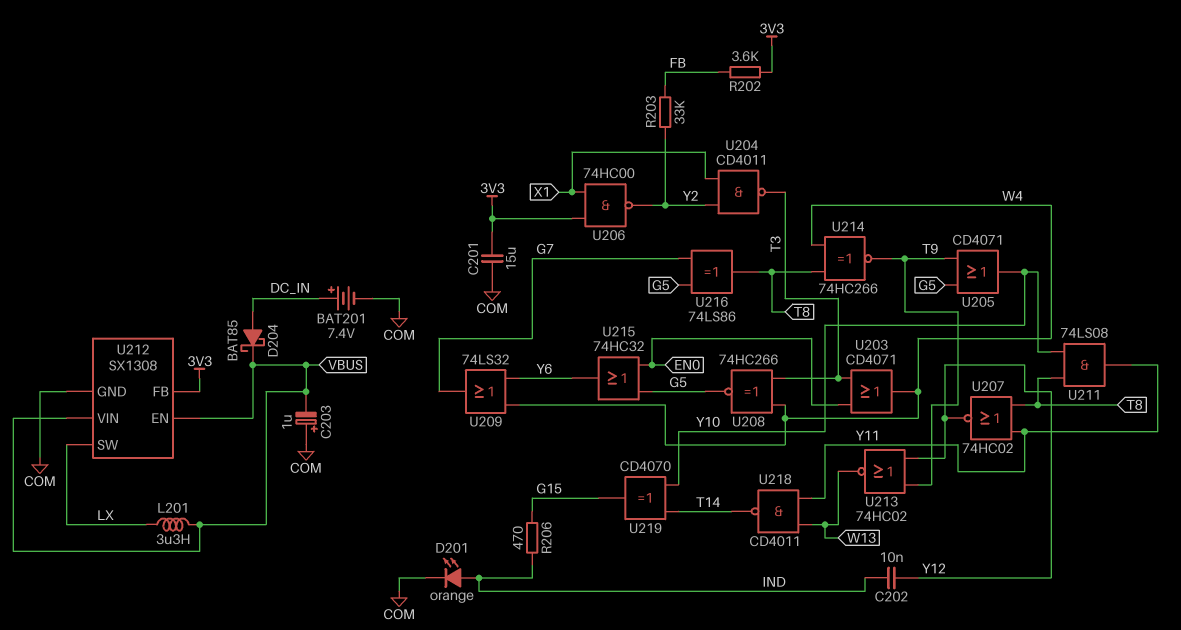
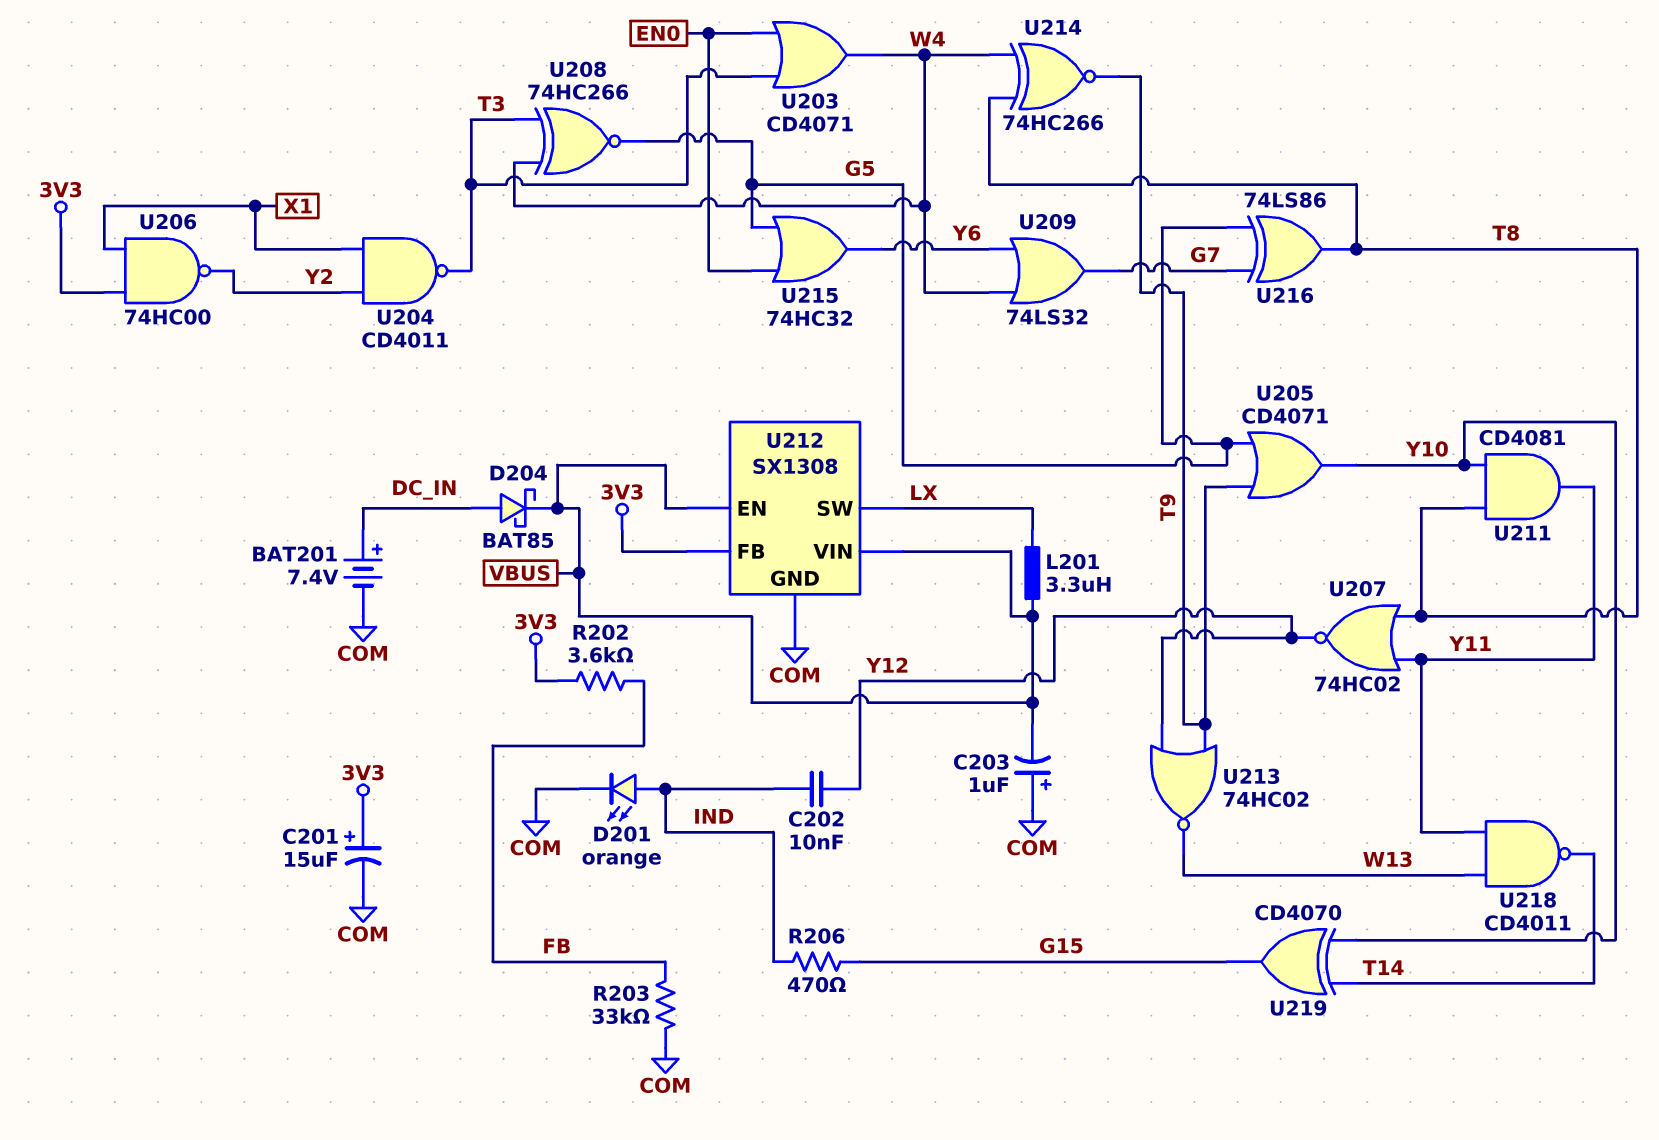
C201: 15uF (3V3, COM) -> 15uF (plus 3V3, minus COM)
R203: 33k (FB, Y2) -> 33k (COM, FB)
U211: AND 74LS08 (in T8, in Y10, out Y11) -> AND CD4081 (in T8, in Y10, out Y11)

